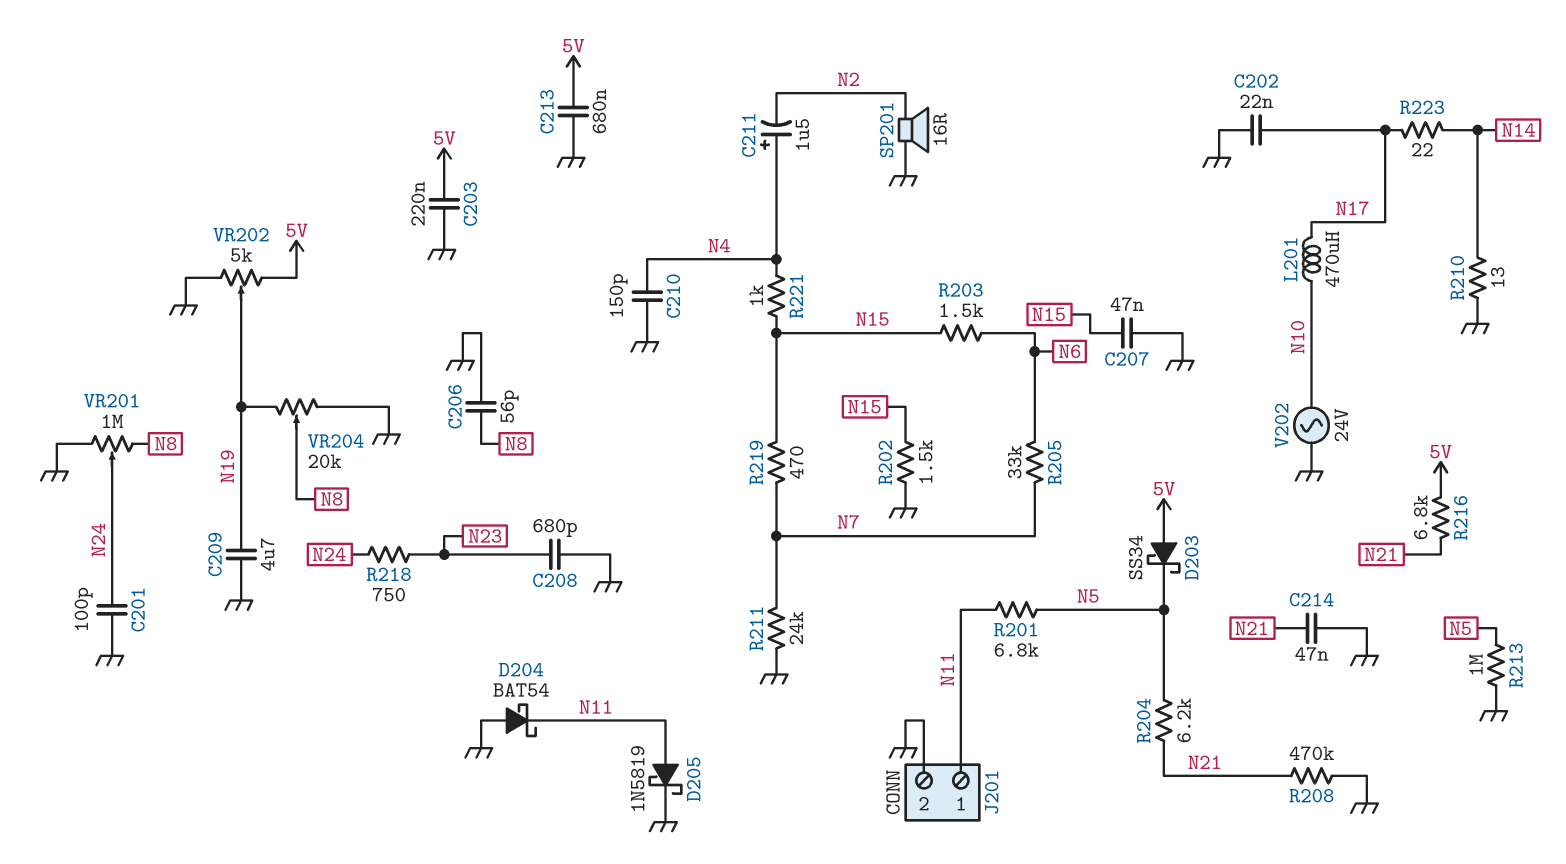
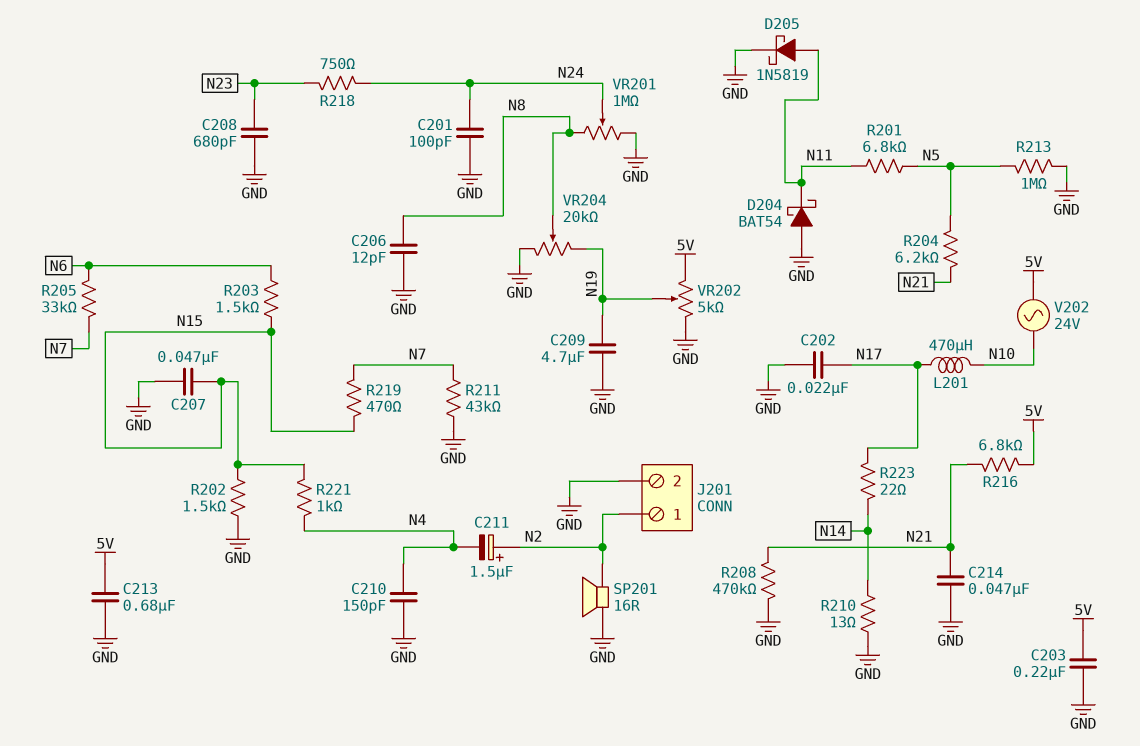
C206: 56pF (GND, N8) -> 12pF (GND, N8)
C211: 1.5uF (plus N4, minus N2) -> 1.5uF (plus N2, minus N4)
D203: schottky SS34 (A 5V, K N5) -> none
J201 pin 1: N11 -> N2
R211: 24k (GND, N7) -> 43k (GND, N7)
V202: AC 24V (GND, N10) -> AC 24V (5V, N10)

